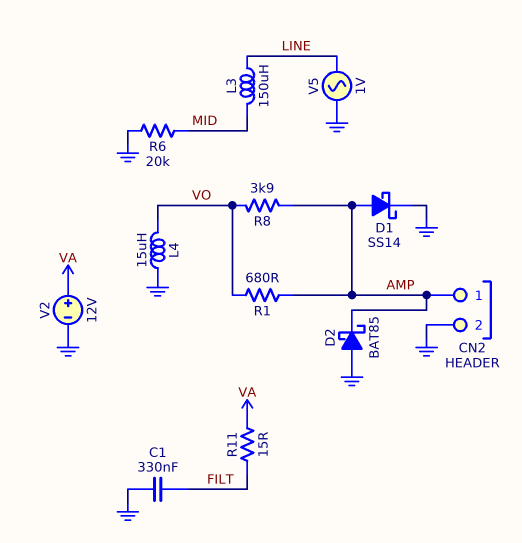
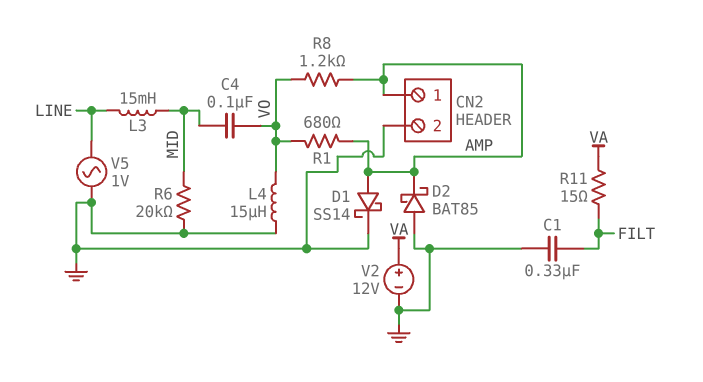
C4: none -> 100nF (MID, VO)
L3: 150uH (LINE, MID) -> 15mH (LINE, MID)
R8: 3.9k (AMP, VO) -> 1.2k (AMP, VO)

